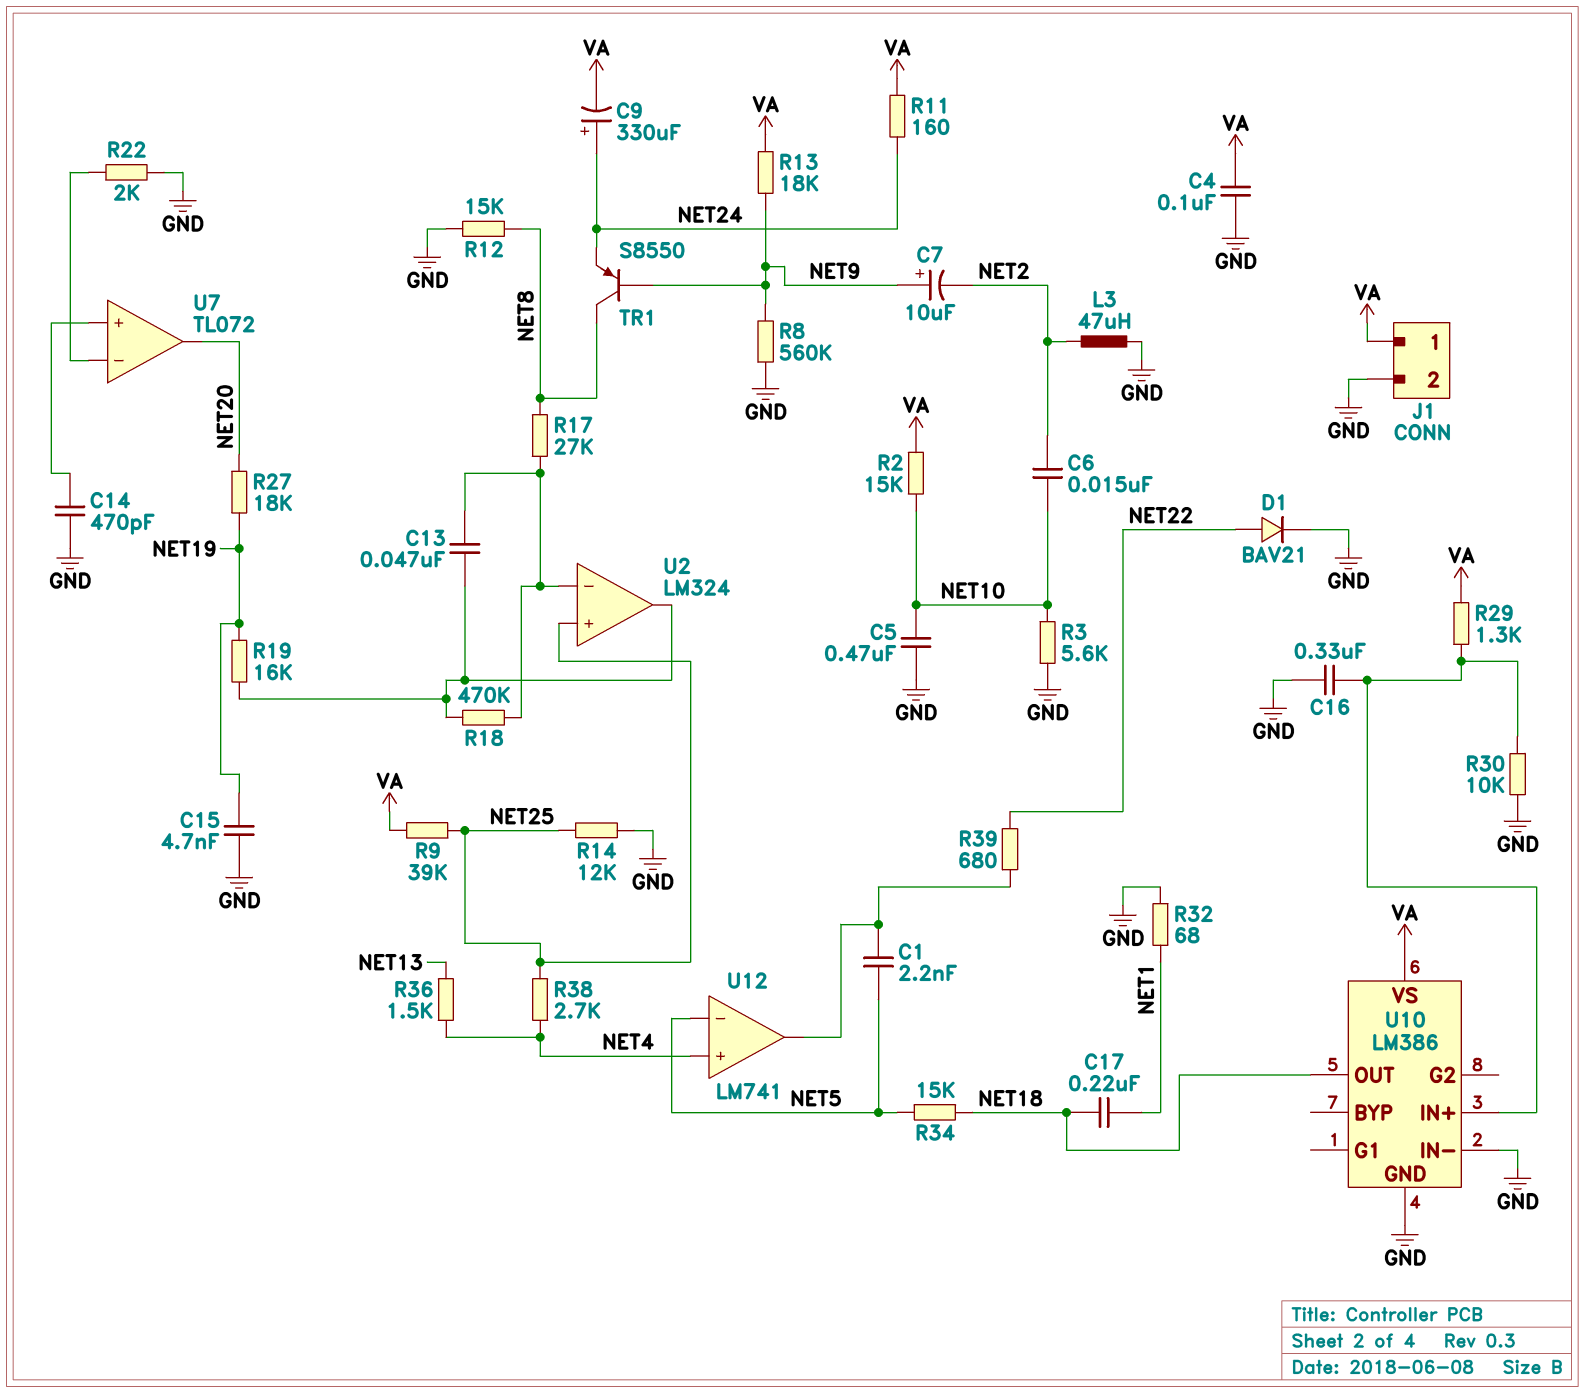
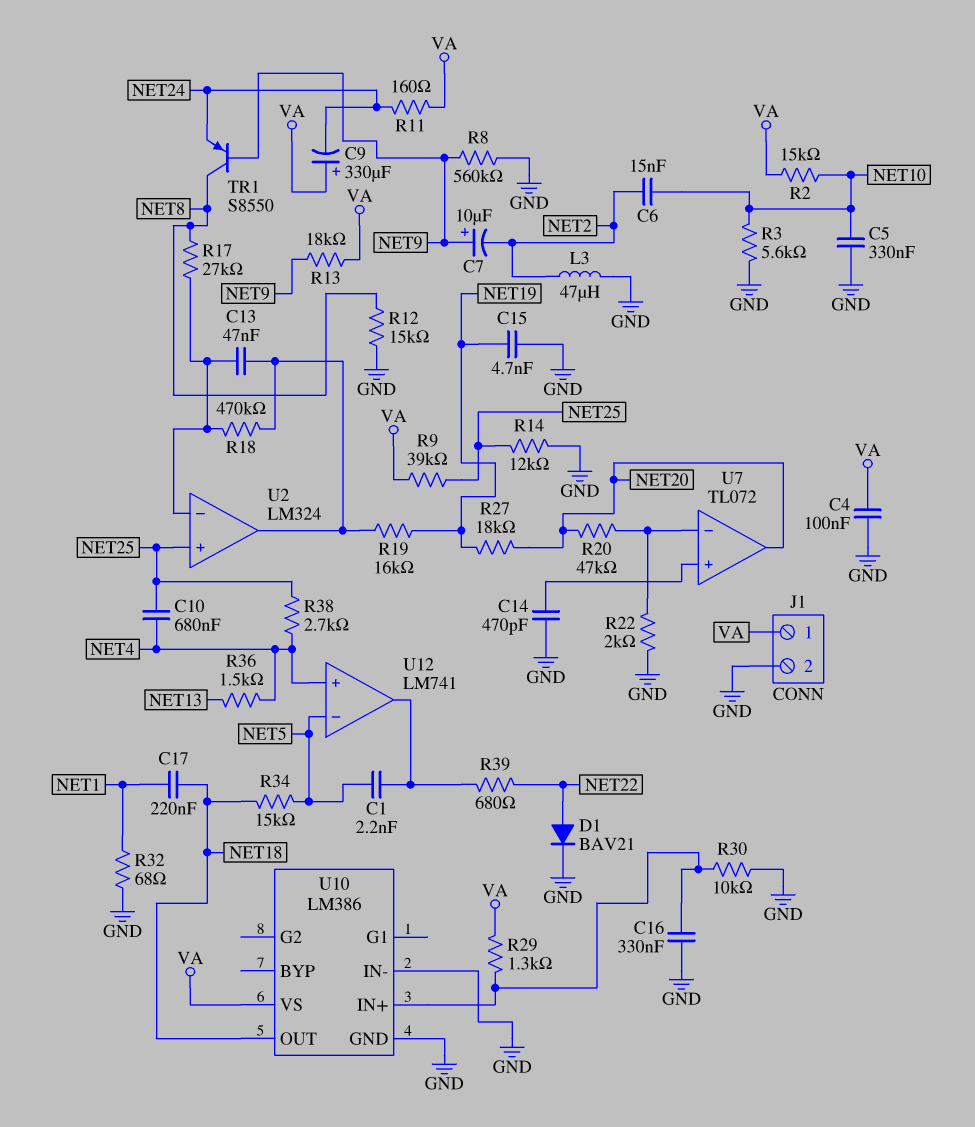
C5: 470nF (GND, NET10) -> 330nF (GND, NET10)
C9: 330uF (plus NET24, minus VA) -> 330uF (plus VA, minus NET24)
C10: none -> 680nF (NET4, NET25)
R20: none -> 47k (NET20, U7/in-)

